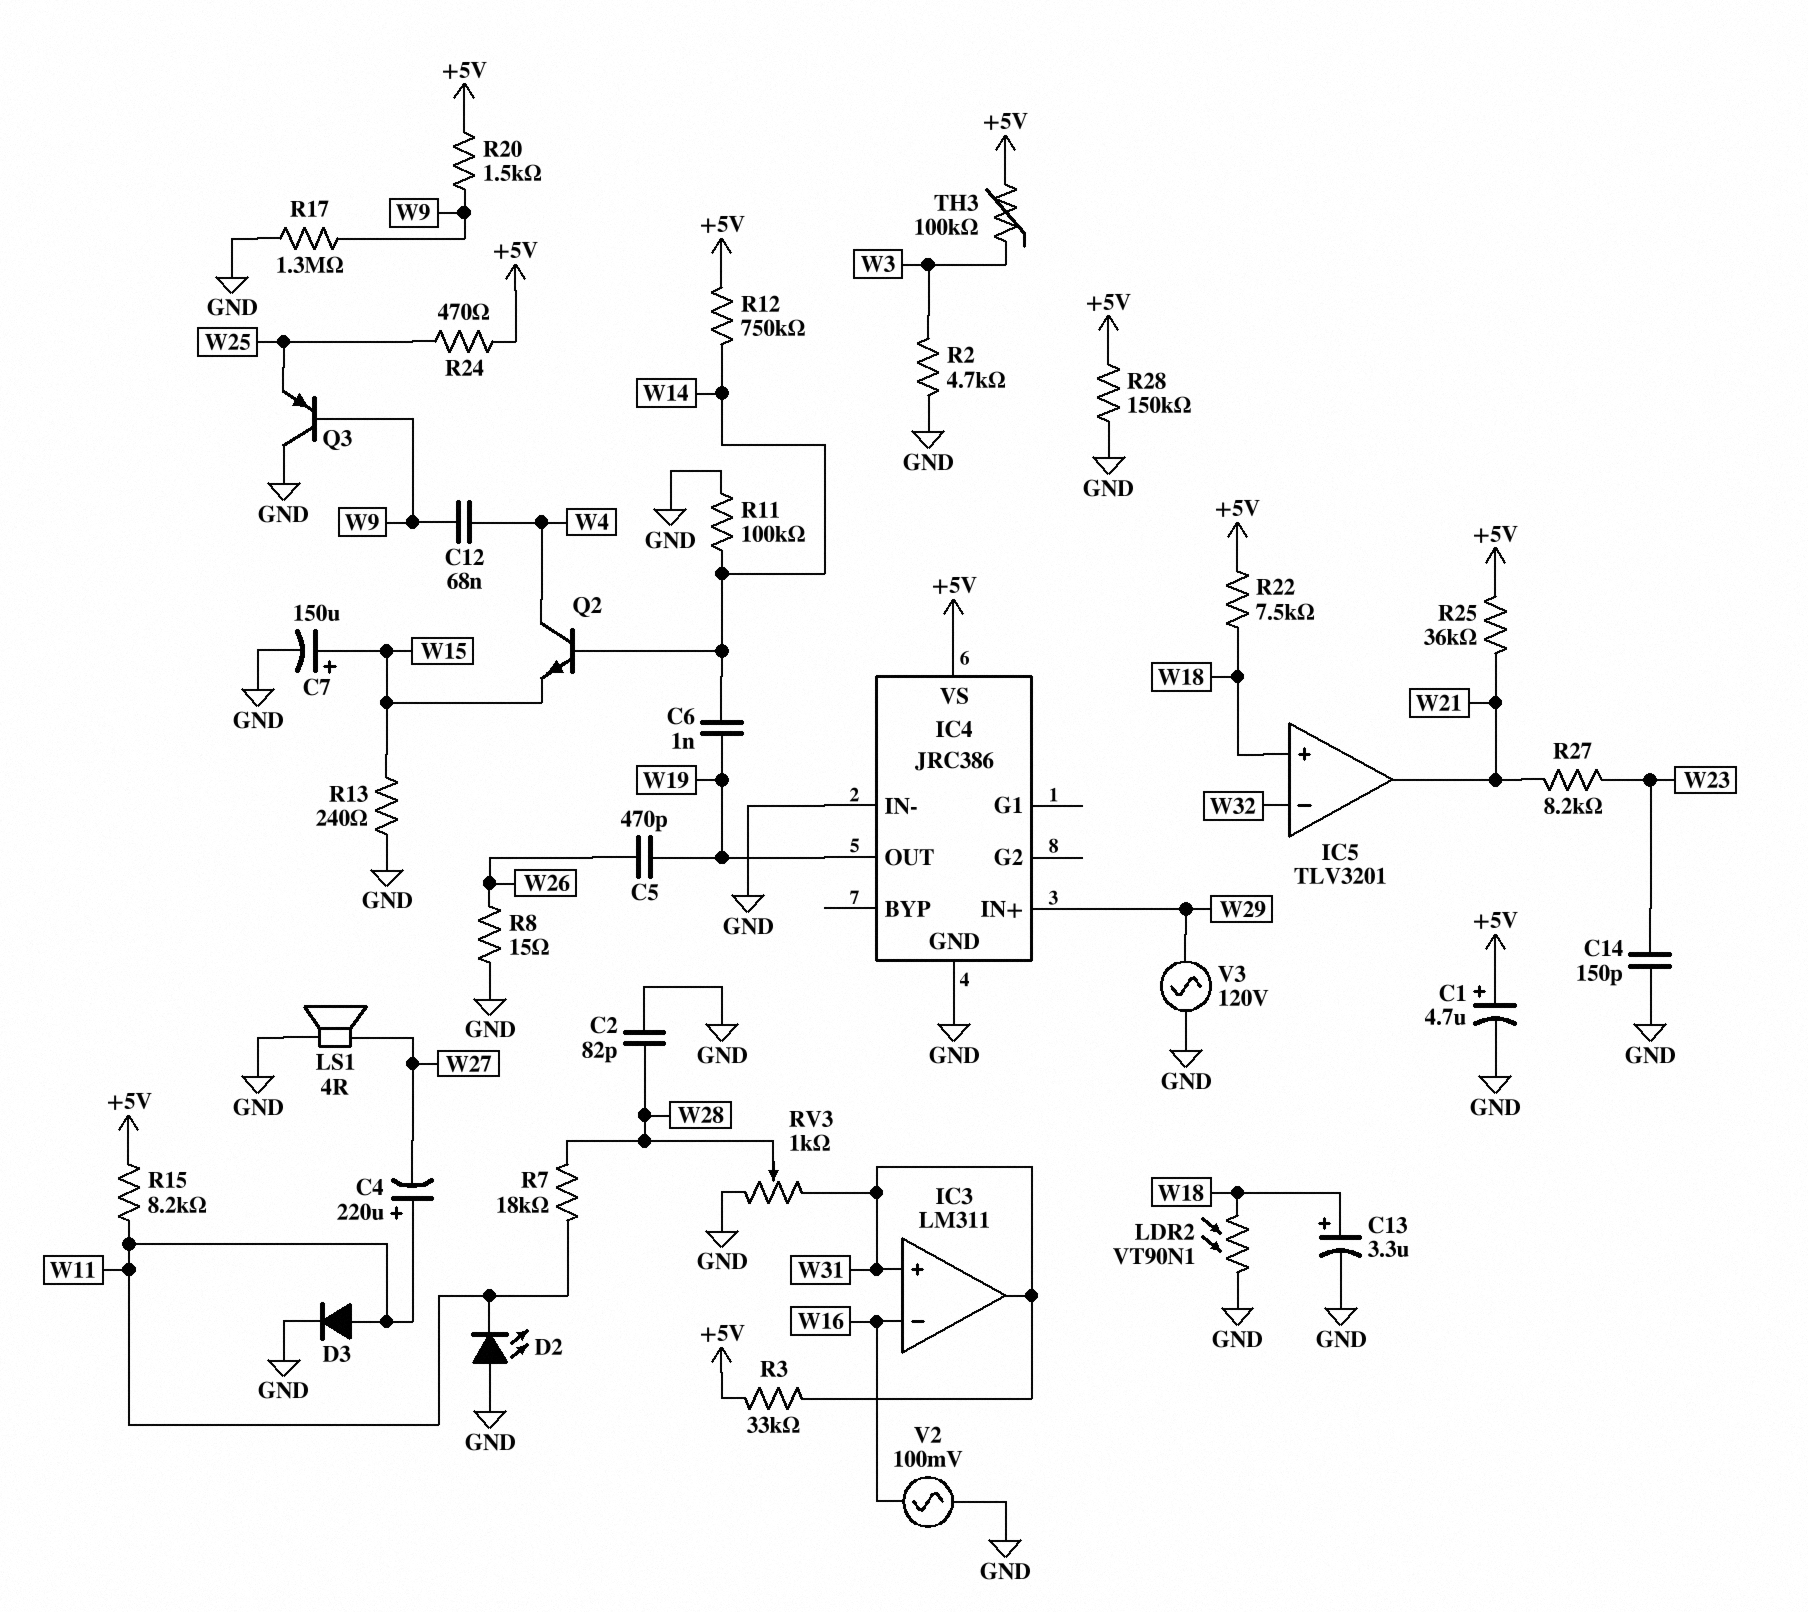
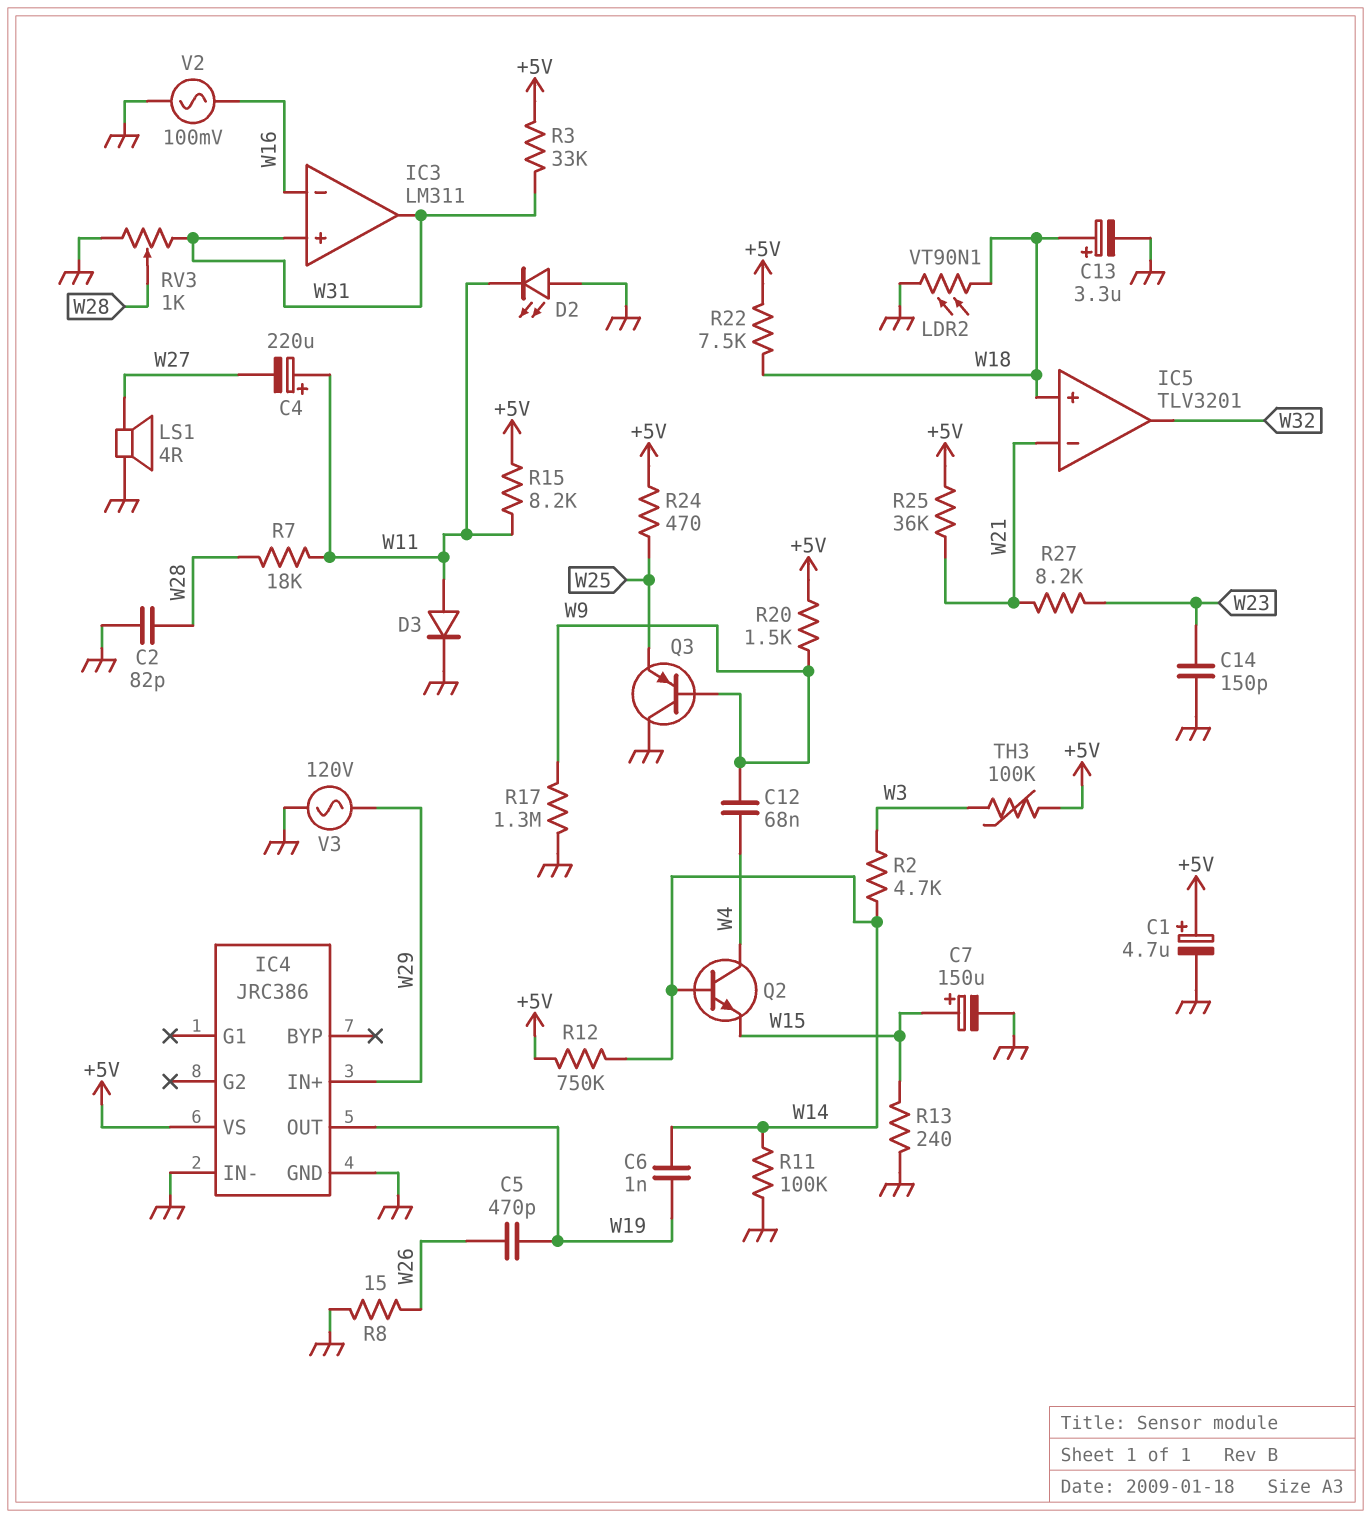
IC5 pin in-: W32 -> W21
IC5 pin out: W21 -> W32
R2: 4.7k (GND, W3) -> 4.7k (W3, W14)
R28: 150k (+5V, GND) -> none

